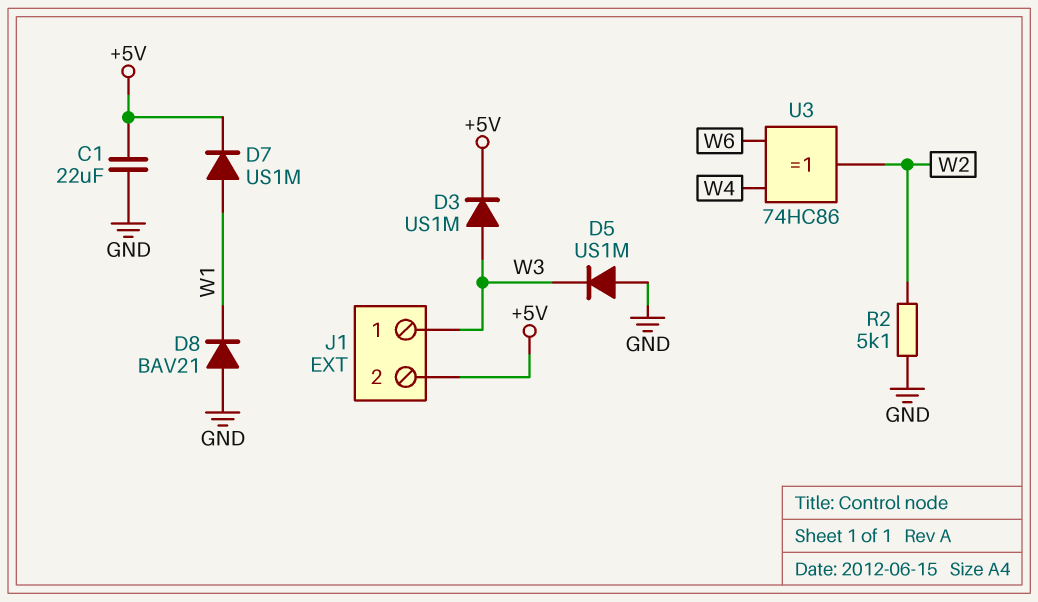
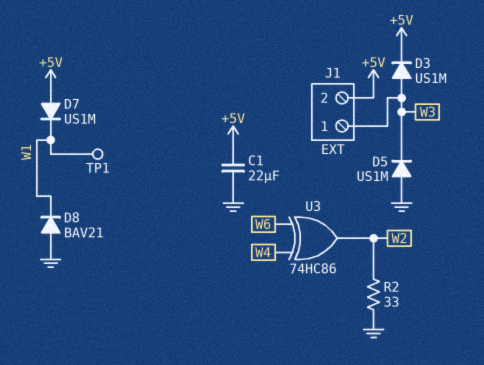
D7: diode US1M (A W1, K +5V) -> diode US1M (A +5V, K W1)
R2: 5.1k (GND, W2) -> 33 (GND, W2)
TP1: none -> test point (W1)

